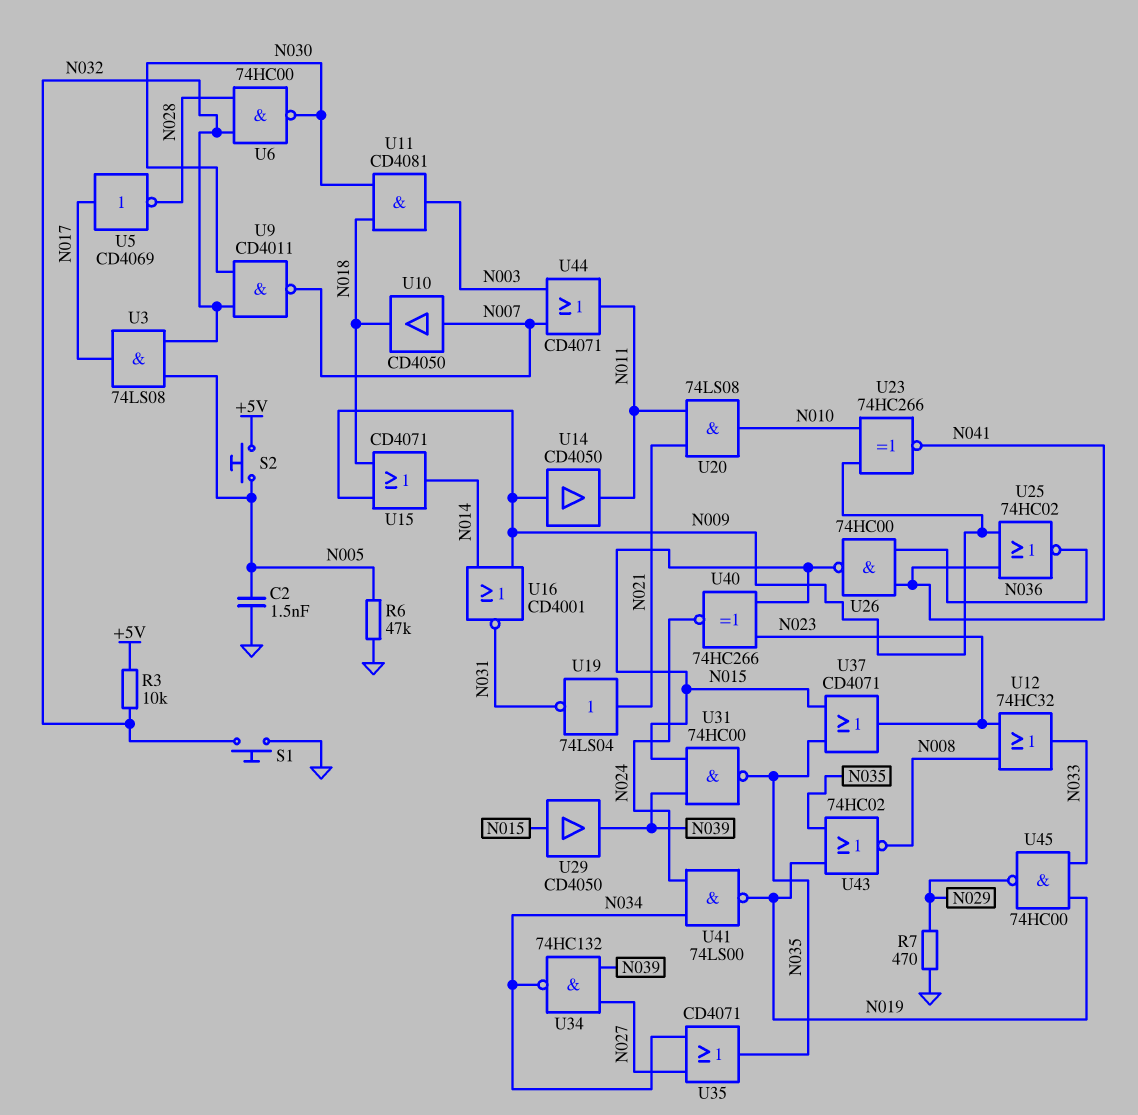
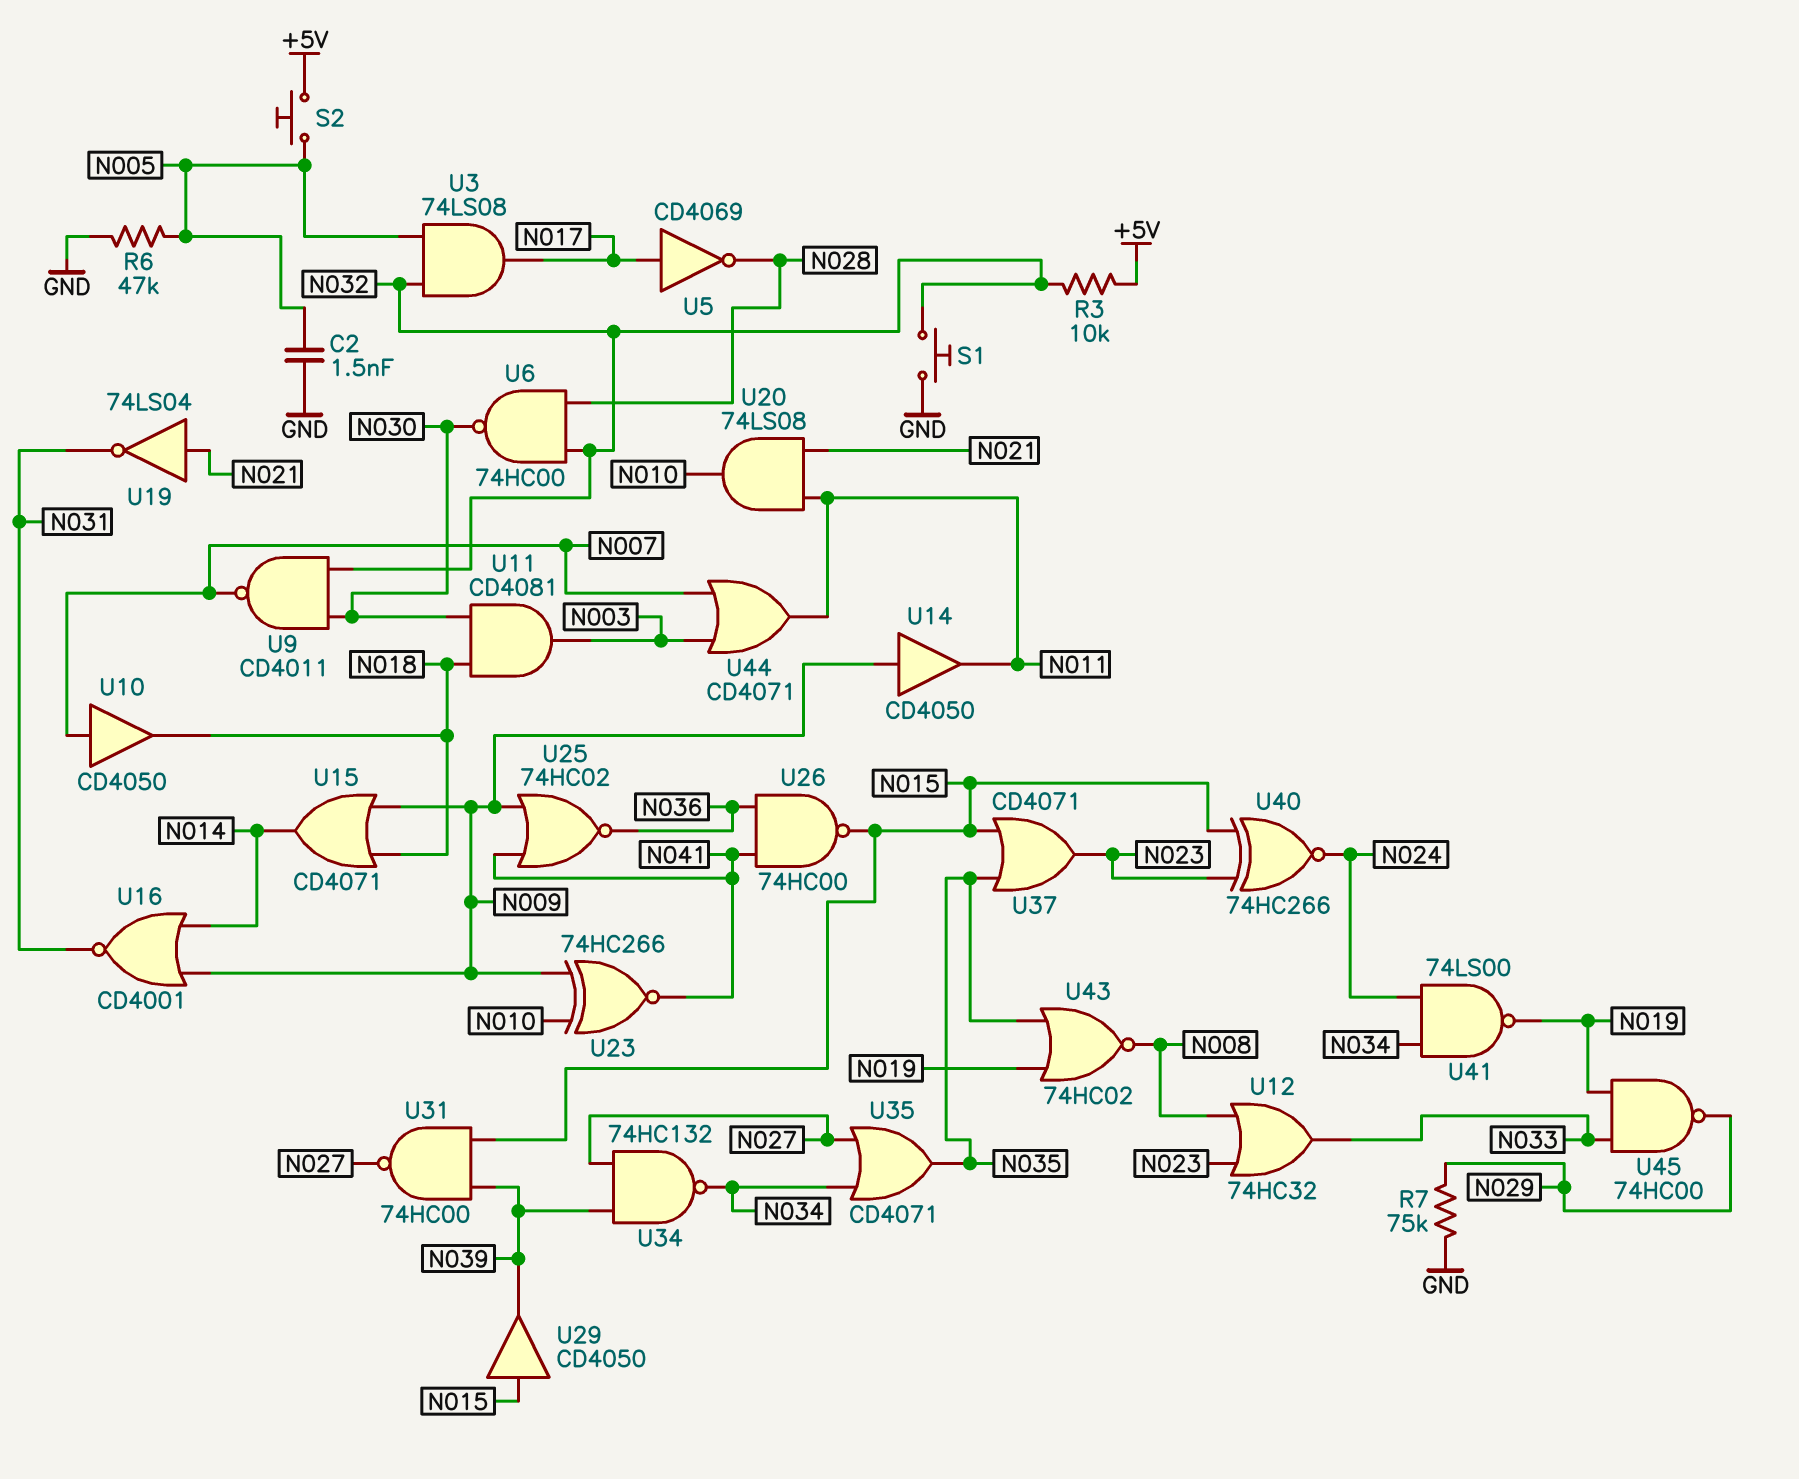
R7: 470 (GND, N029) -> 75k (GND, N029)
U31: NAND 74HC00 (in N015, in N039, out N035) -> NAND 74HC00 (in N015, in N039, out N027)

